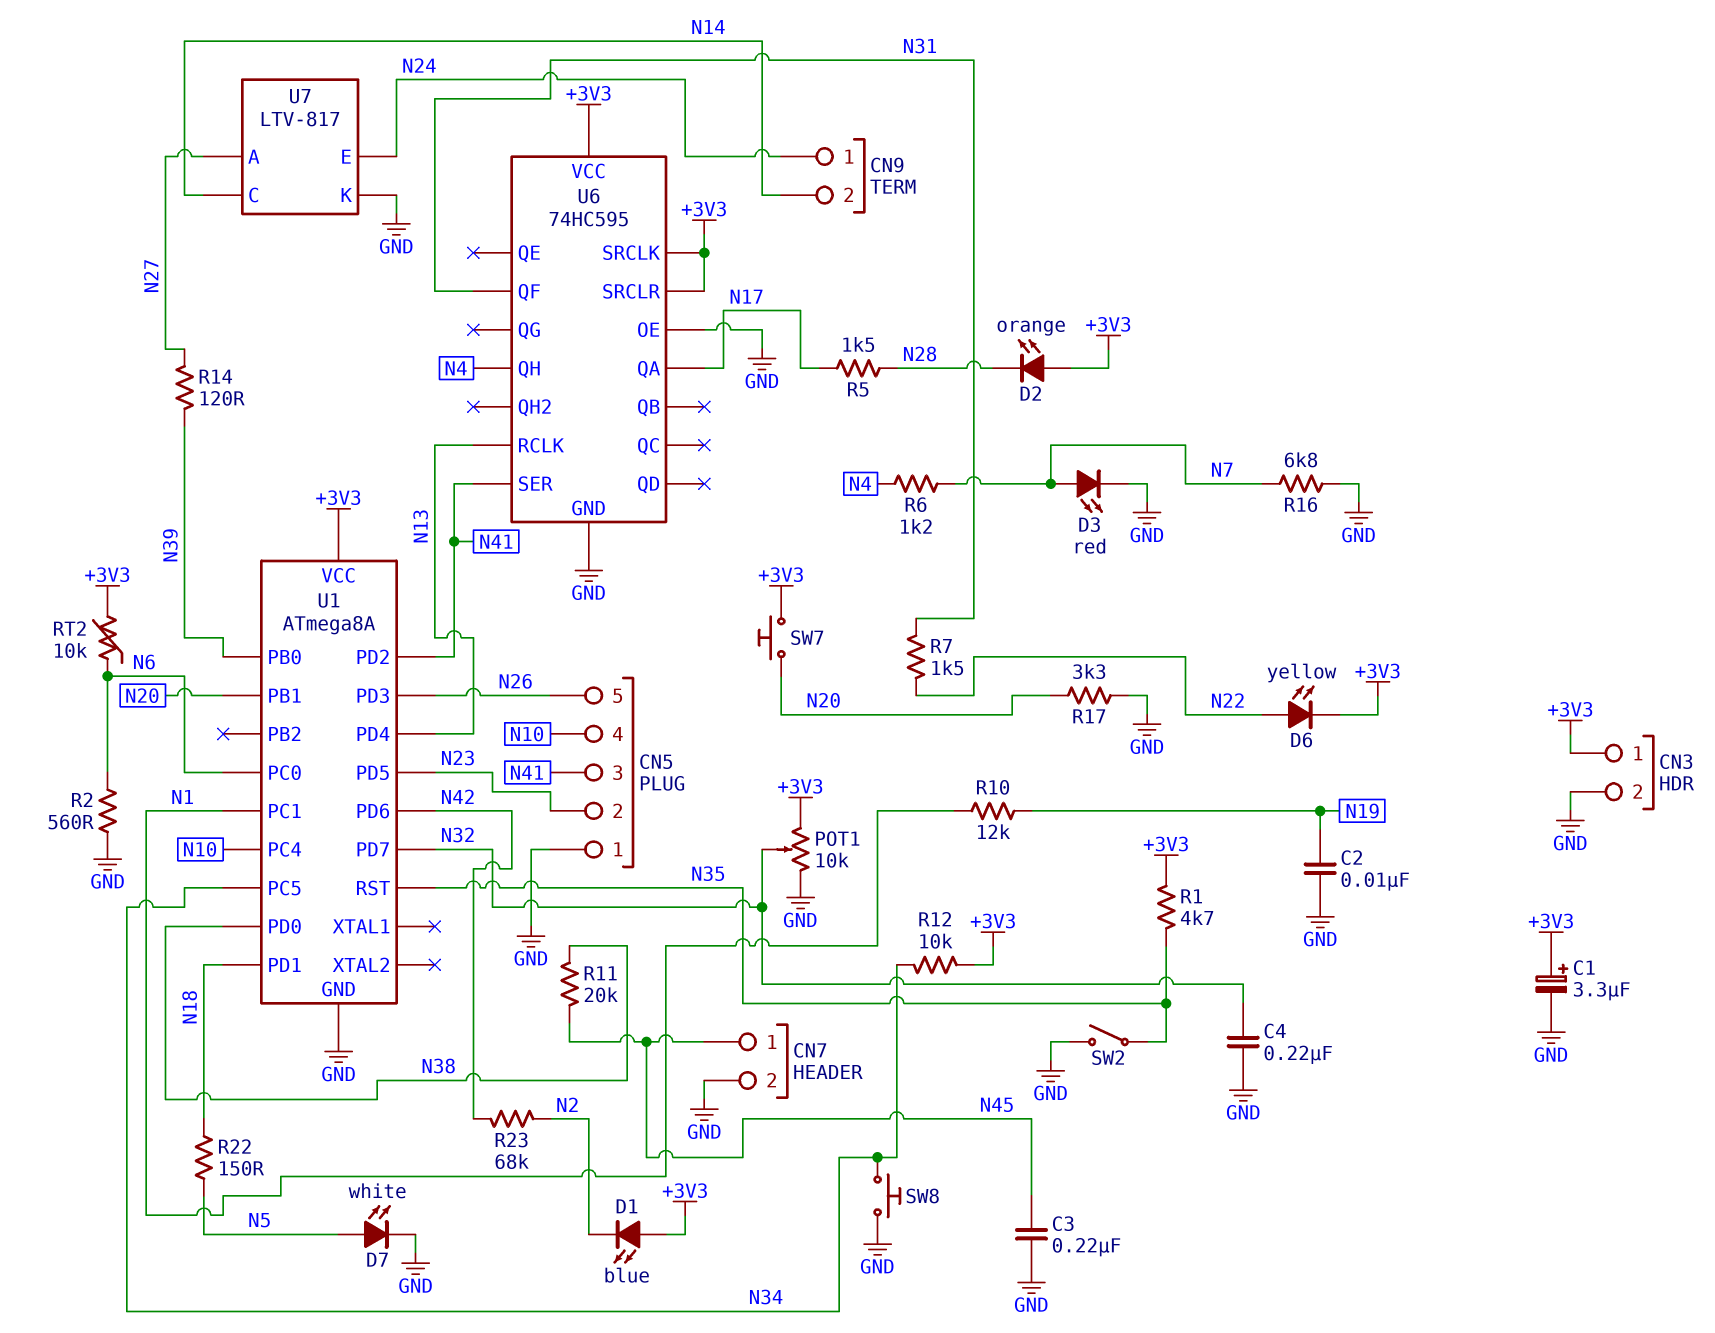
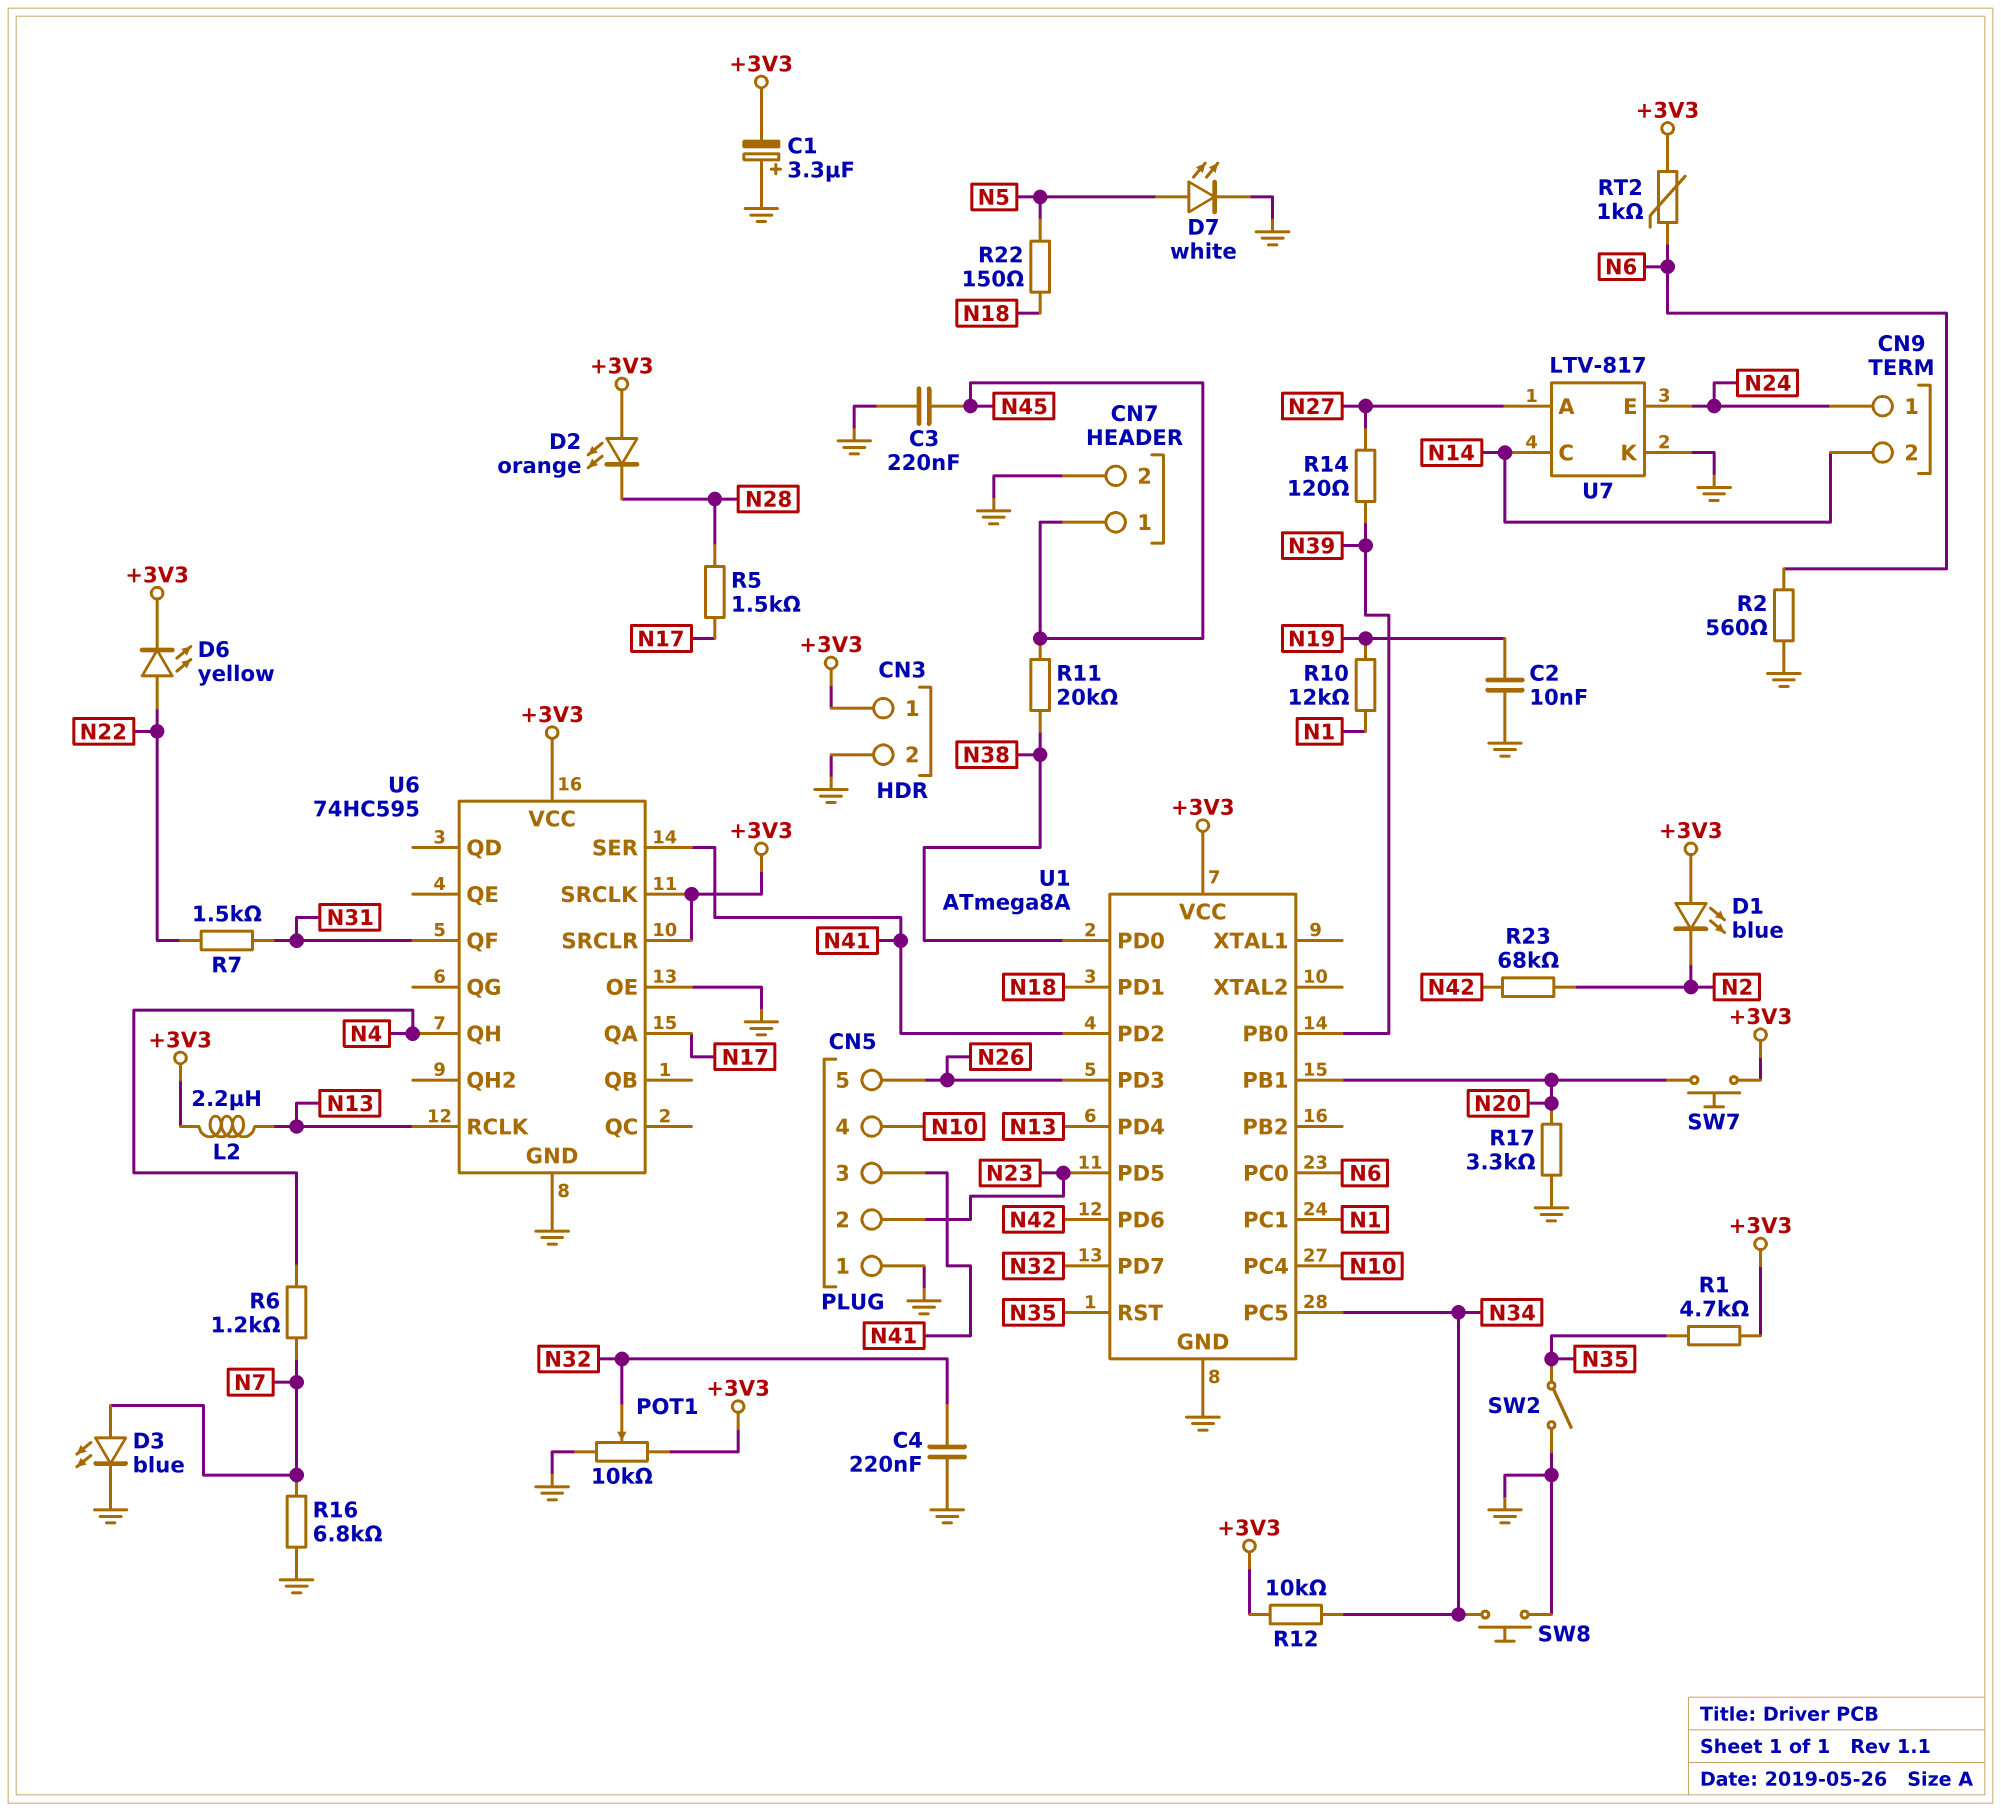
C1: 3.3uF (plus +3V3, minus GND) -> 3.3uF (plus GND, minus +3V3)
D3: LED red (A N7, K GND) -> LED blue (A N7, K GND)
L2: none -> 2.2uH (+3V3, N13)
RT2: 10k (+3V3, N6) -> 1k (+3V3, N6)

